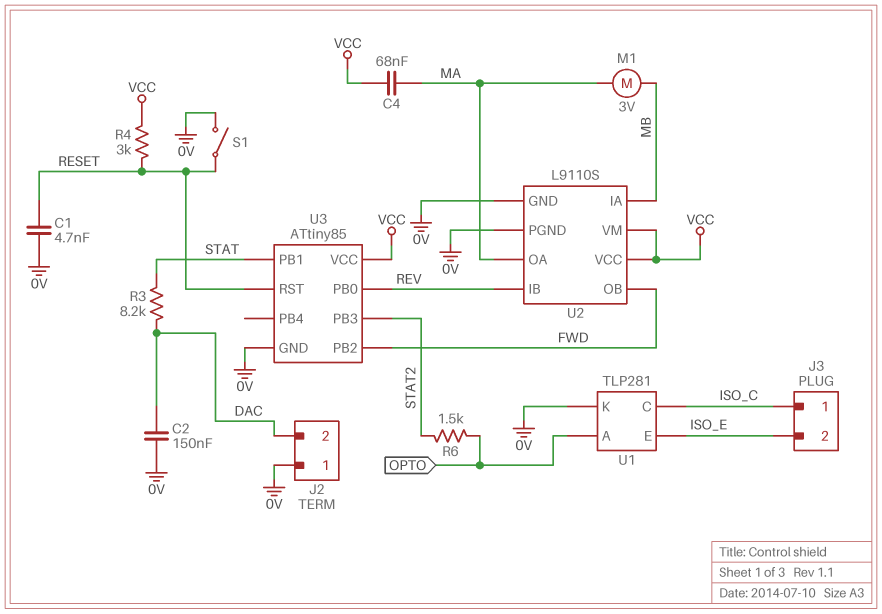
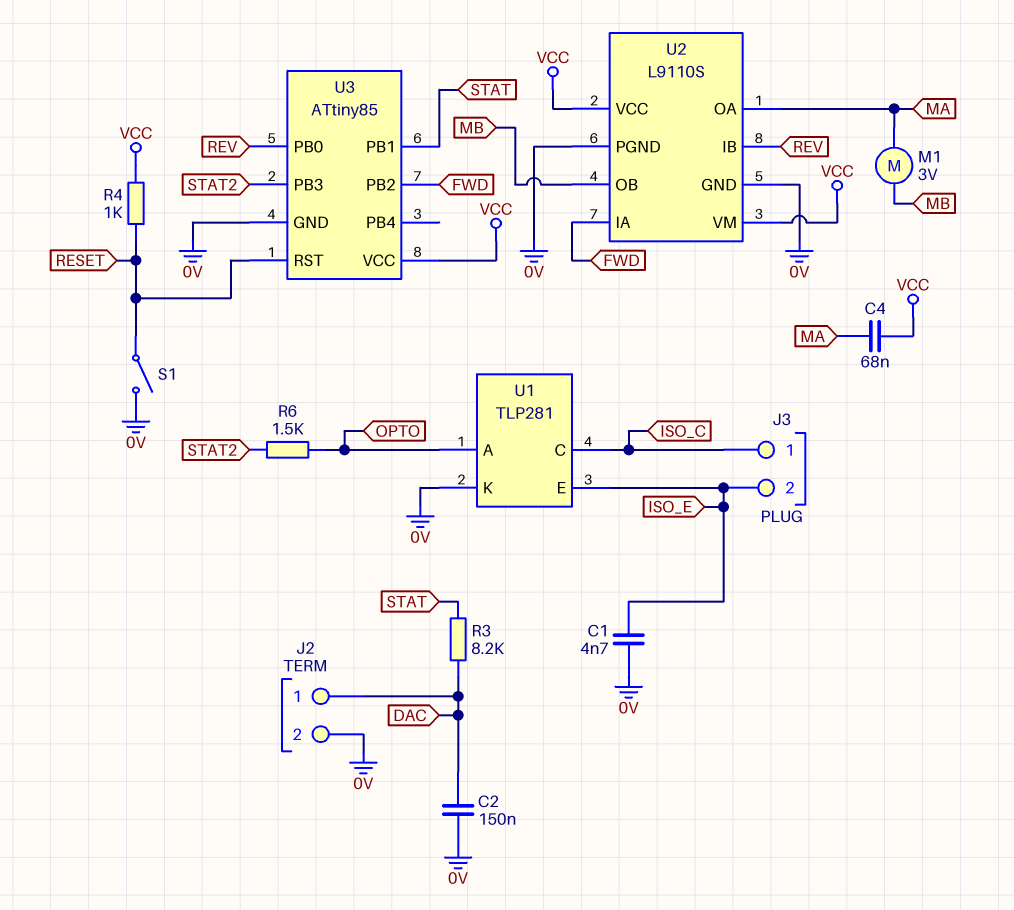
C1: 4.7nF (0V, RESET) -> 4.7nF (0V, ISO_E)
J2 pin 1: 0V -> DAC
J2 pin 2: DAC -> 0V
R4: 3k (RESET, VCC) -> 1k (RESET, VCC)
U2 pin IA: MB -> FWD
U2 pin OB: FWD -> MB

